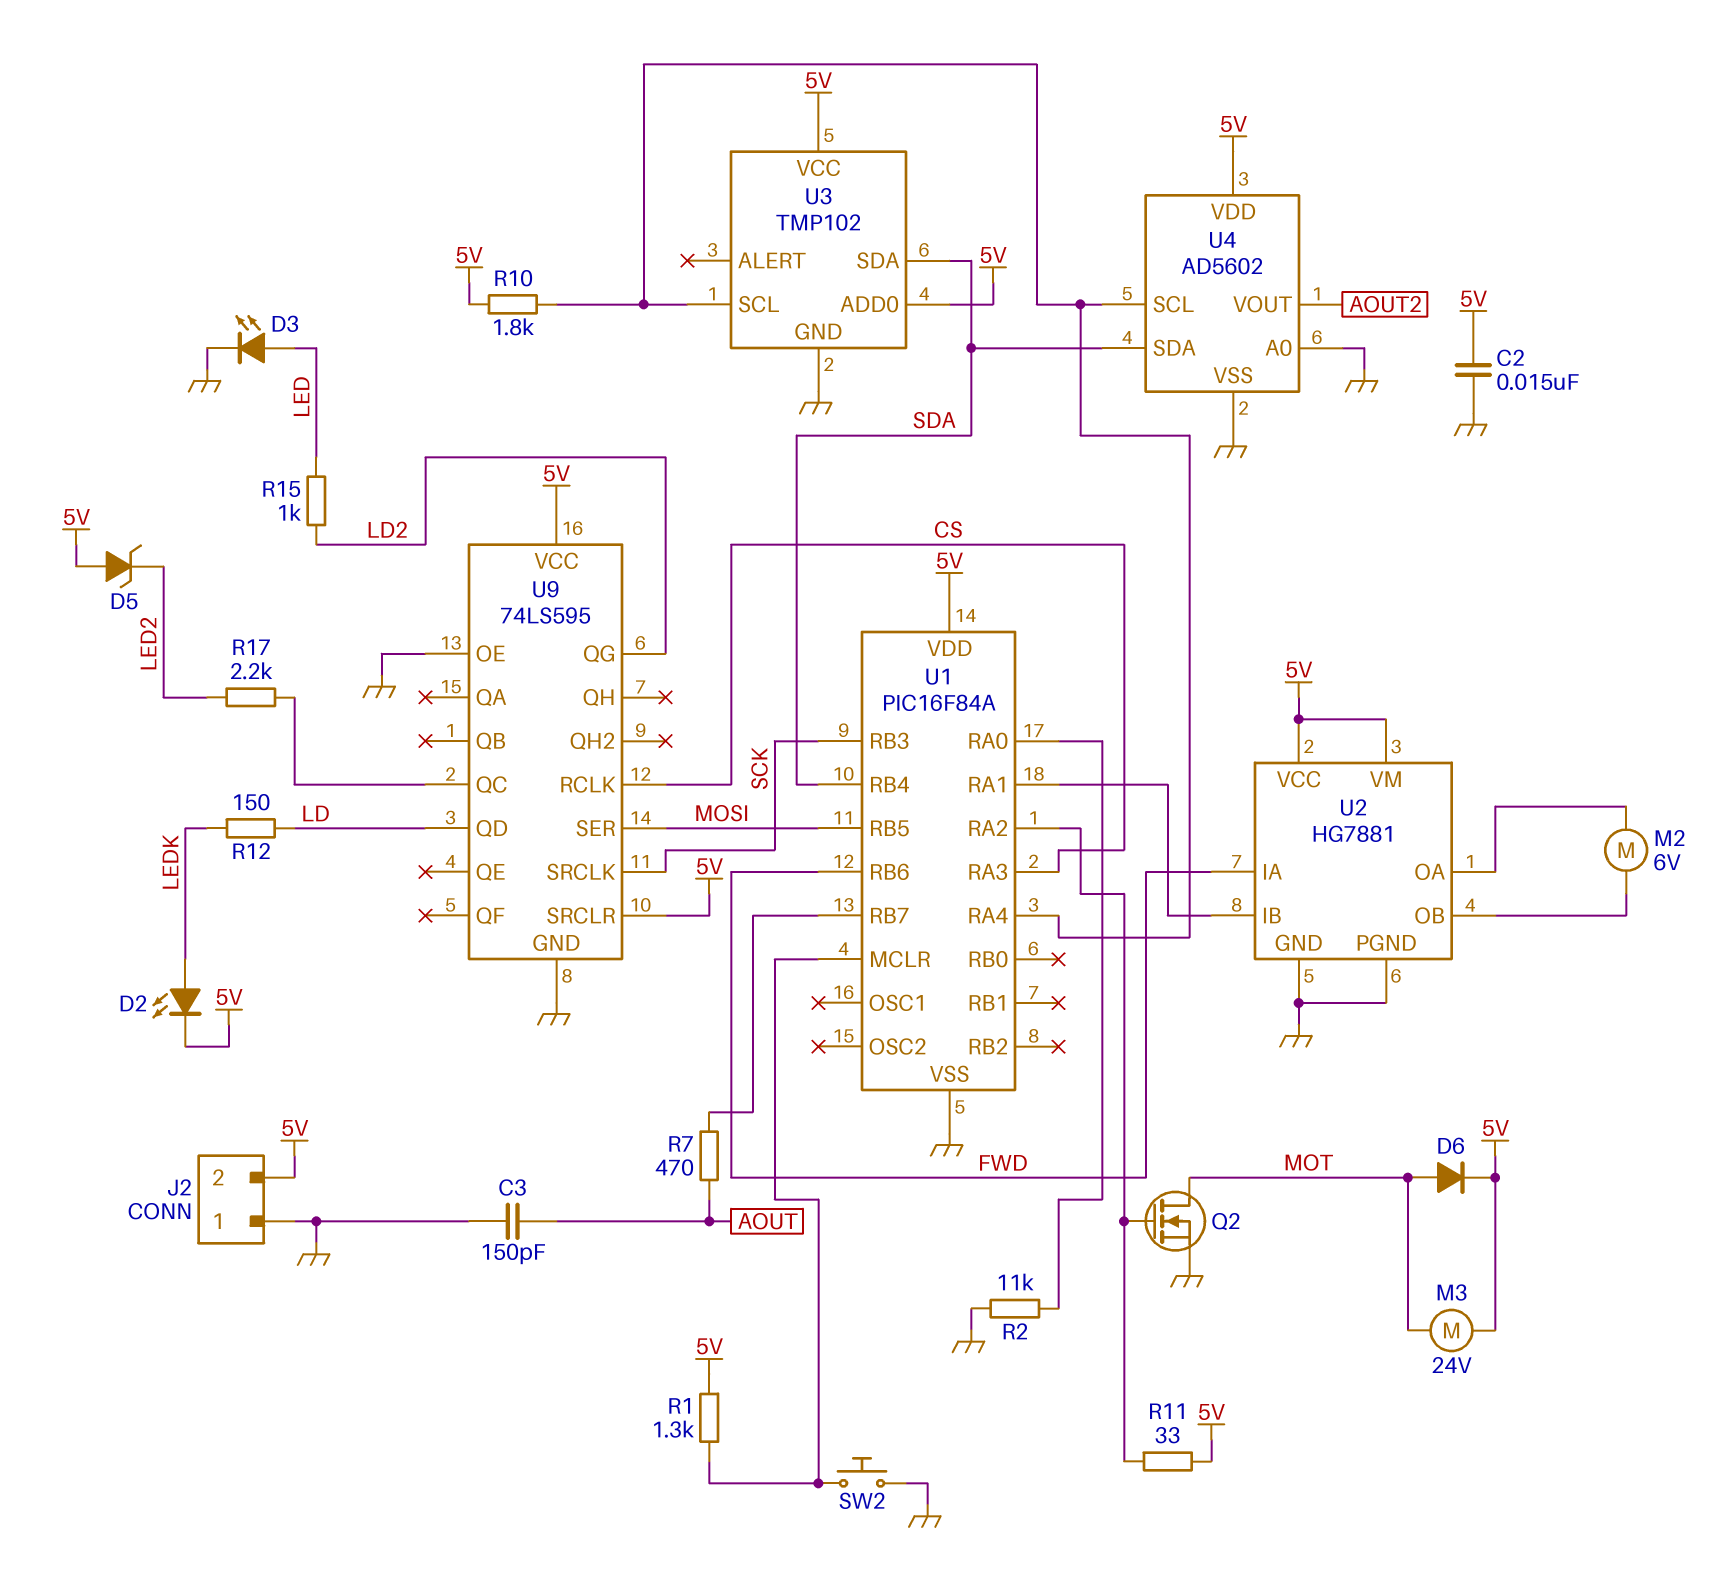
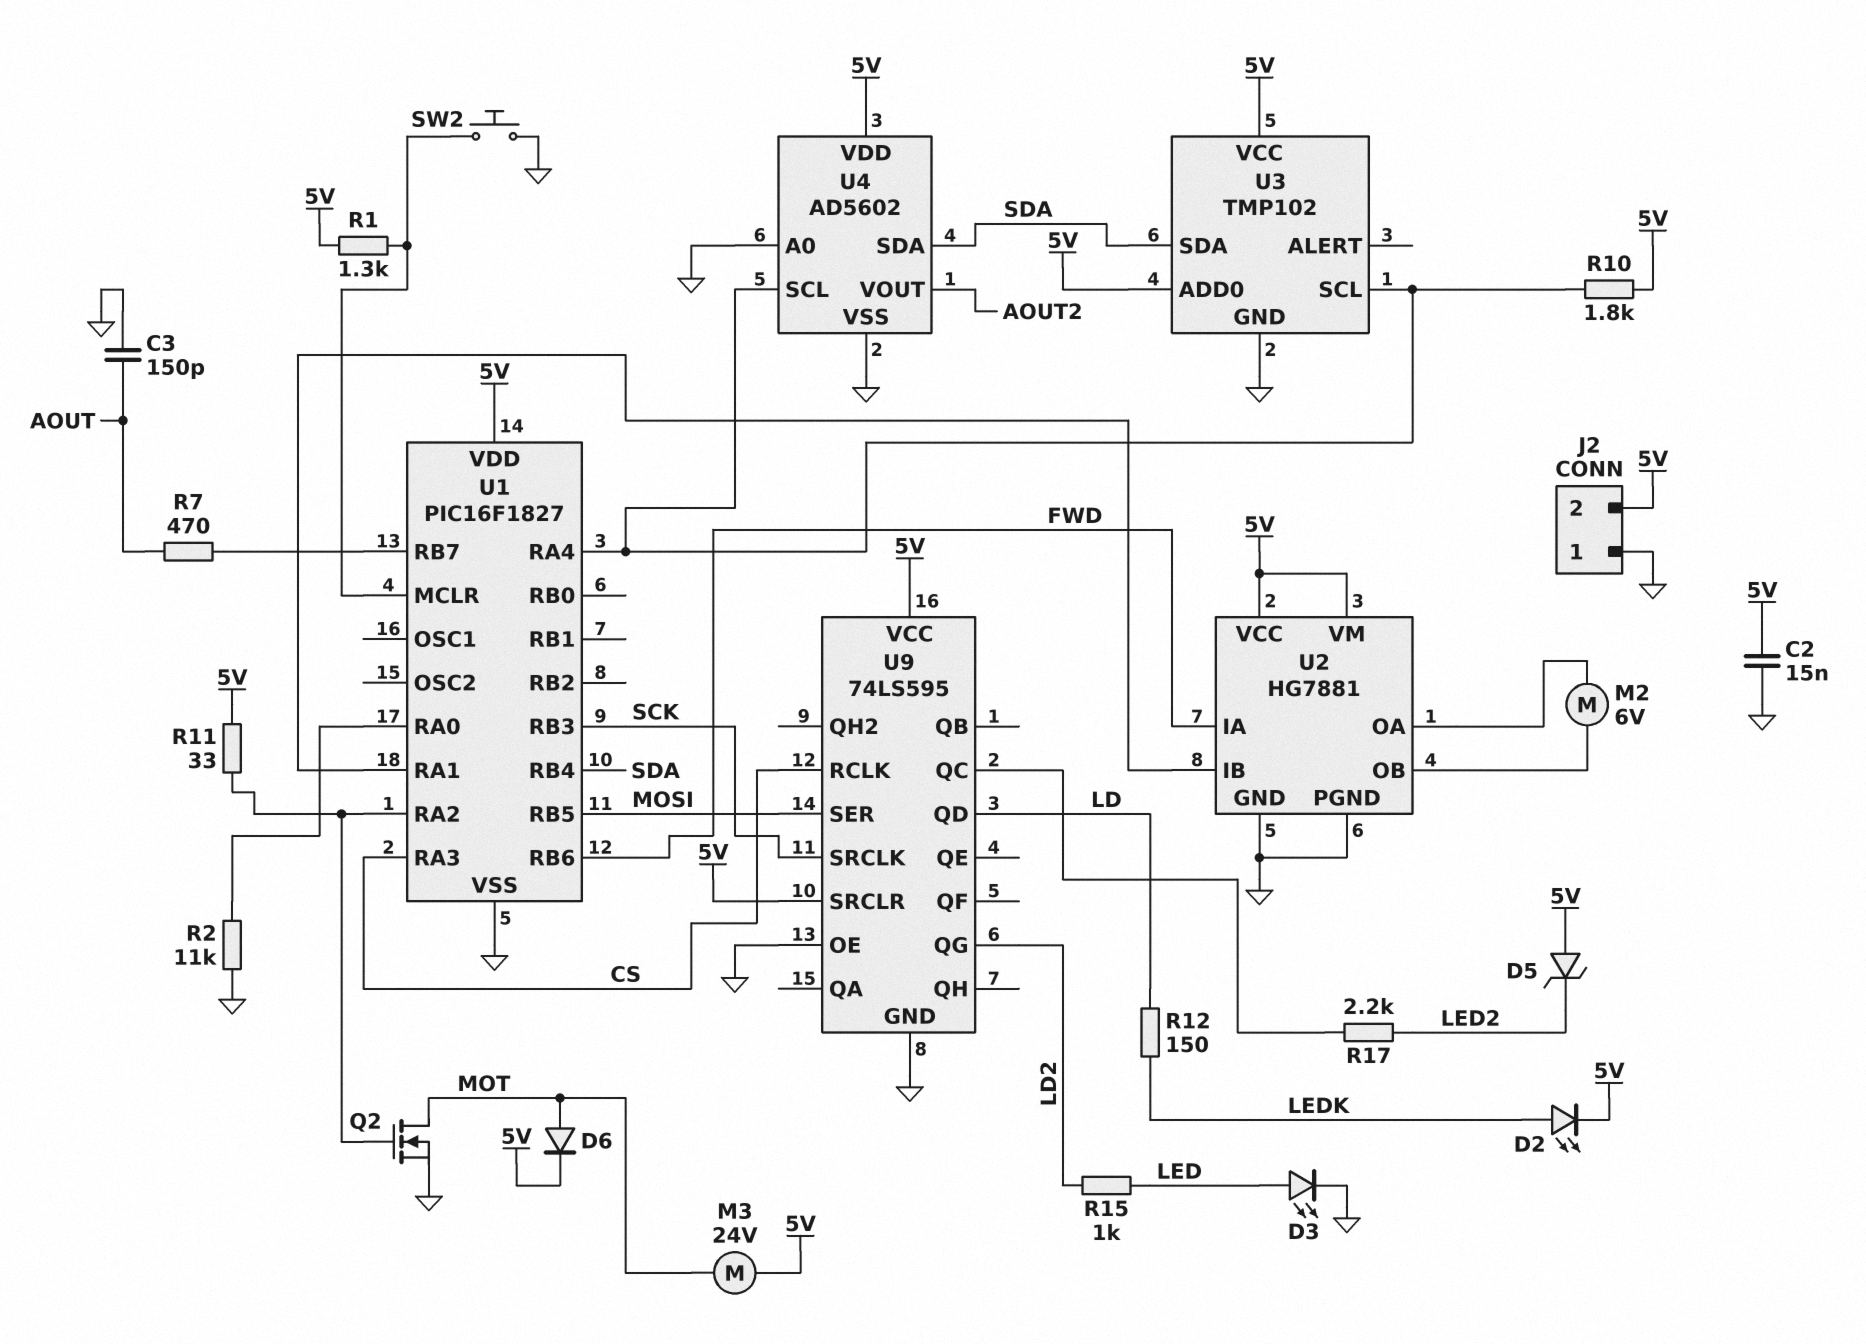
U1: PIC16F84A -> PIC16F1827

